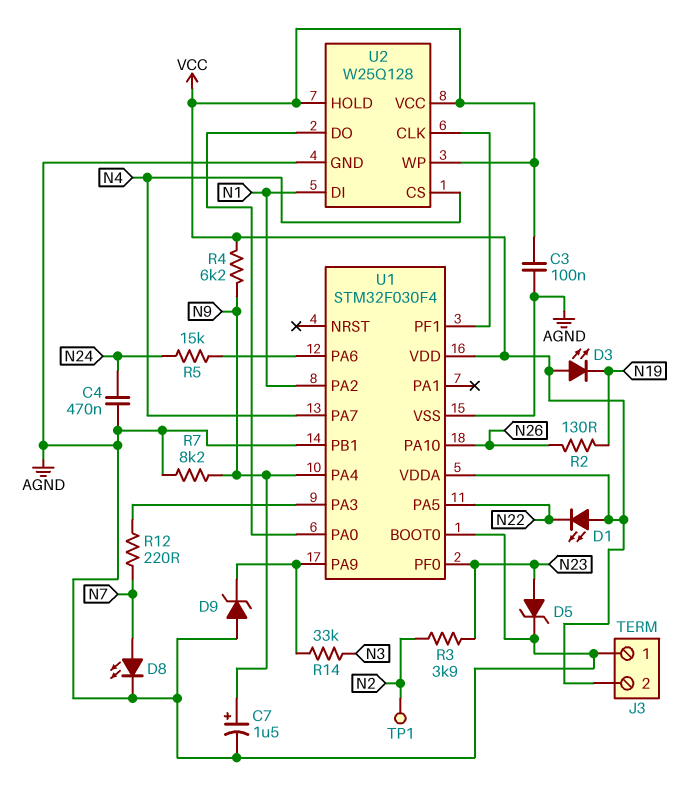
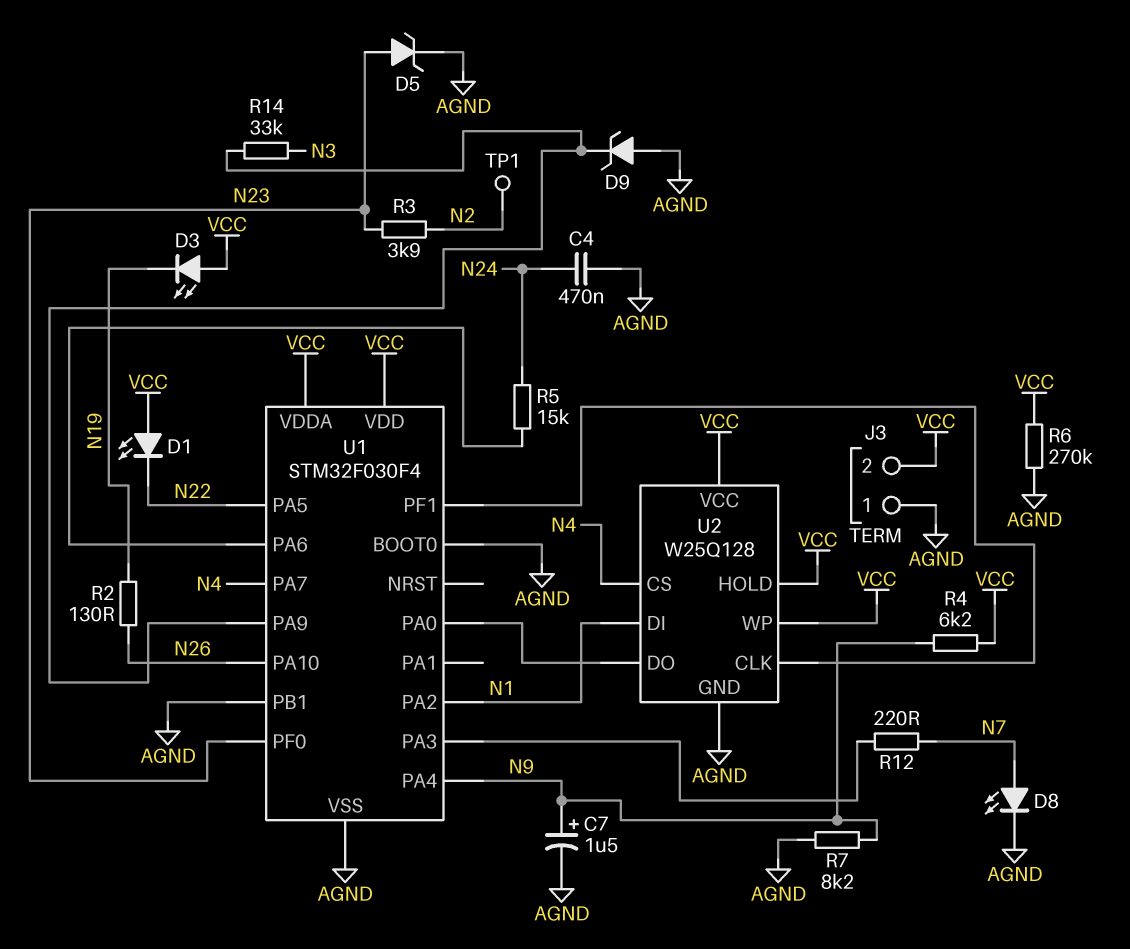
C3: 100nF (AGND, VCC) -> none
R6: none -> 270k (AGND, VCC)

